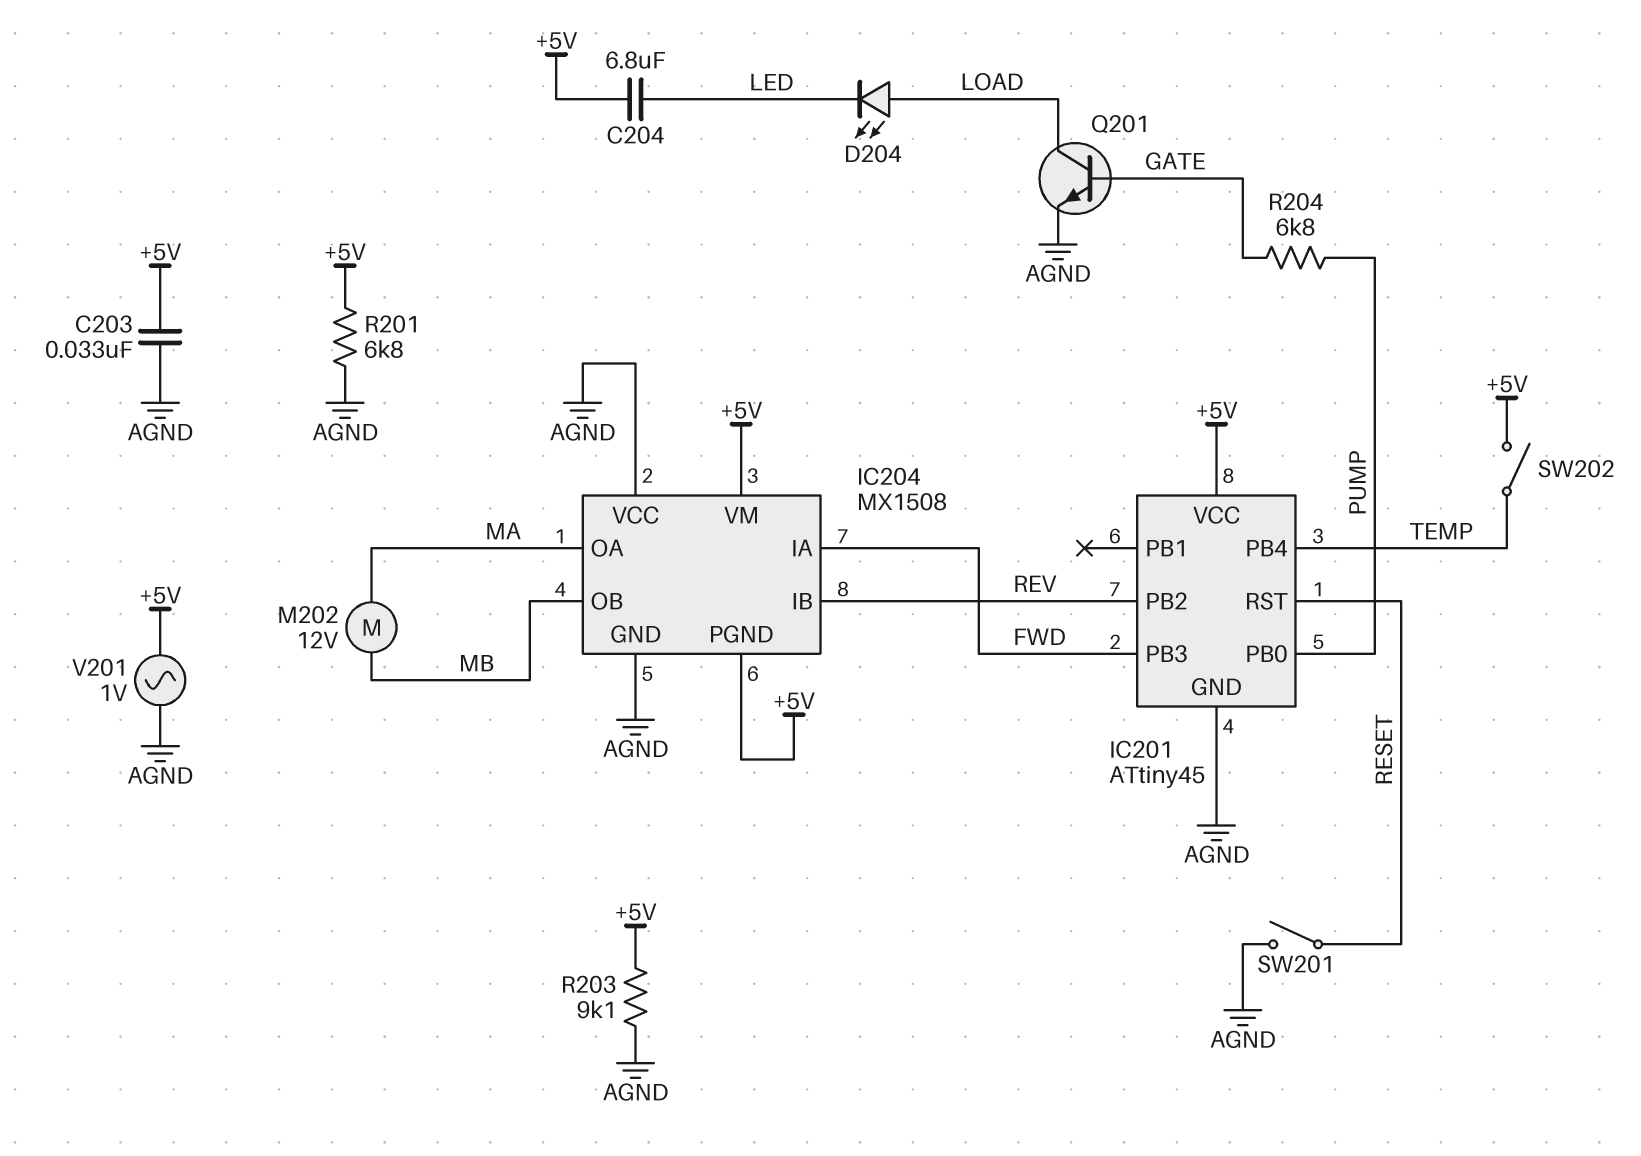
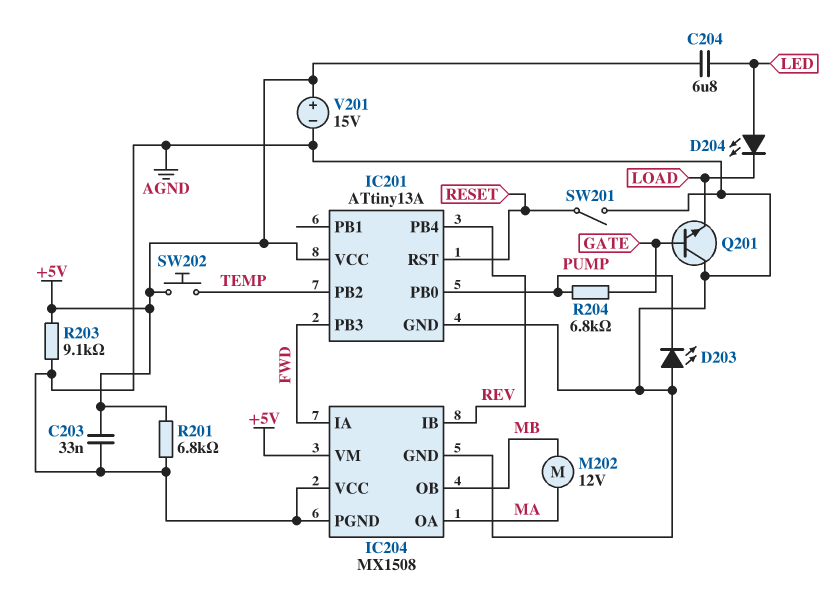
D203: none -> LED (A AGND, K PUMP)
D204: LED (A LOAD, K LED) -> LED (A LED, K LOAD)
IC201: ATtiny45 -> ATtiny13A
IC201 pin PB2: REV -> TEMP
IC201 pin PB4: TEMP -> REV
IC204 pin PGND: +5V -> AGND
Q201: NPN (B GATE, C LOAD, E AGND) -> NPN (B GATE, C AGND, E LOAD)
SW202: switch (+5V, TEMP) -> button (+5V, TEMP)
V201: AC 1V (+5V, AGND) -> 15V (plus +5V, minus AGND)

